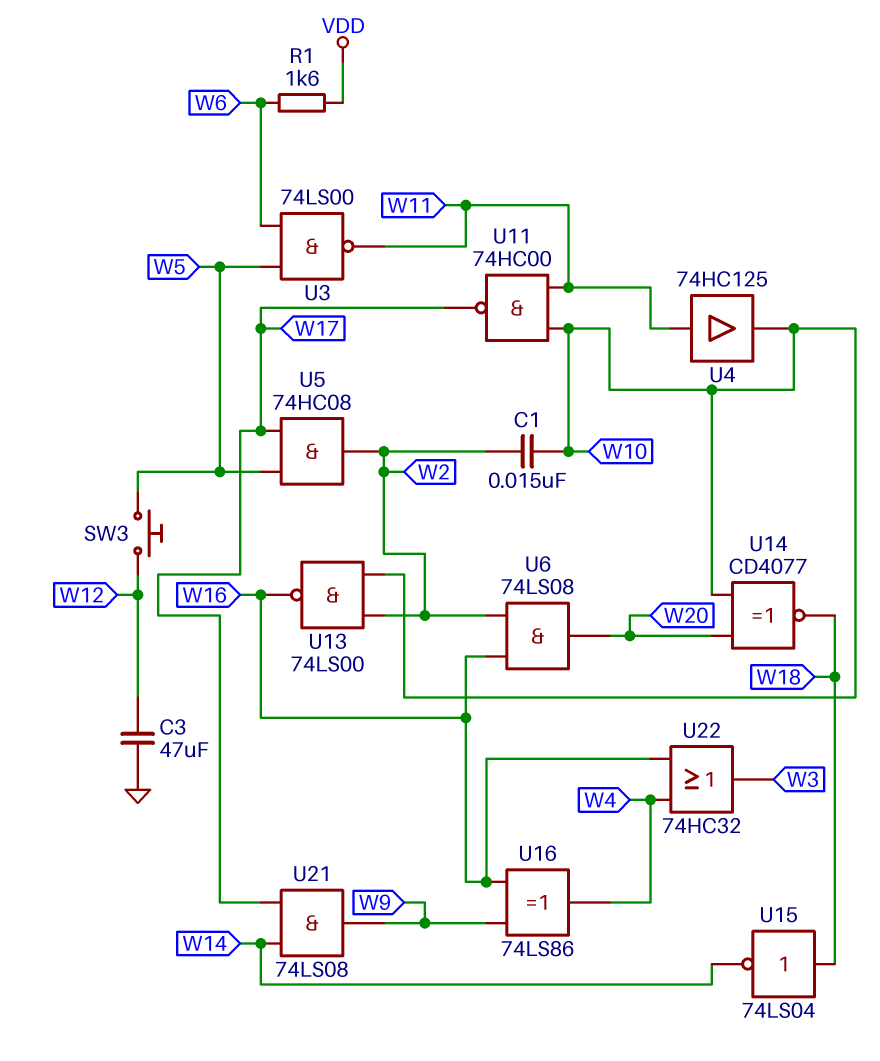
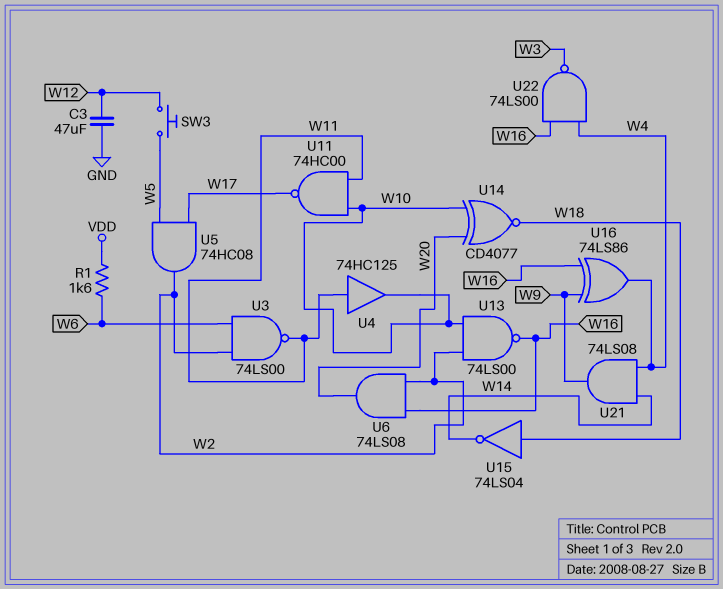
C1: 15nF (W2, W10) -> none
U3: NAND 74LS00 (in W5, in W6, out W11) -> NAND 74LS00 (in W2, in W6, out W11)
U21: AND 74LS08 (in W14, in W17, out W9) -> AND 74LS08 (in W4, in W14, out W9)
U22: OR 74HC32 (in W4, in W16, out W3) -> NAND 74LS00 (in W4, in W16, out W3)

